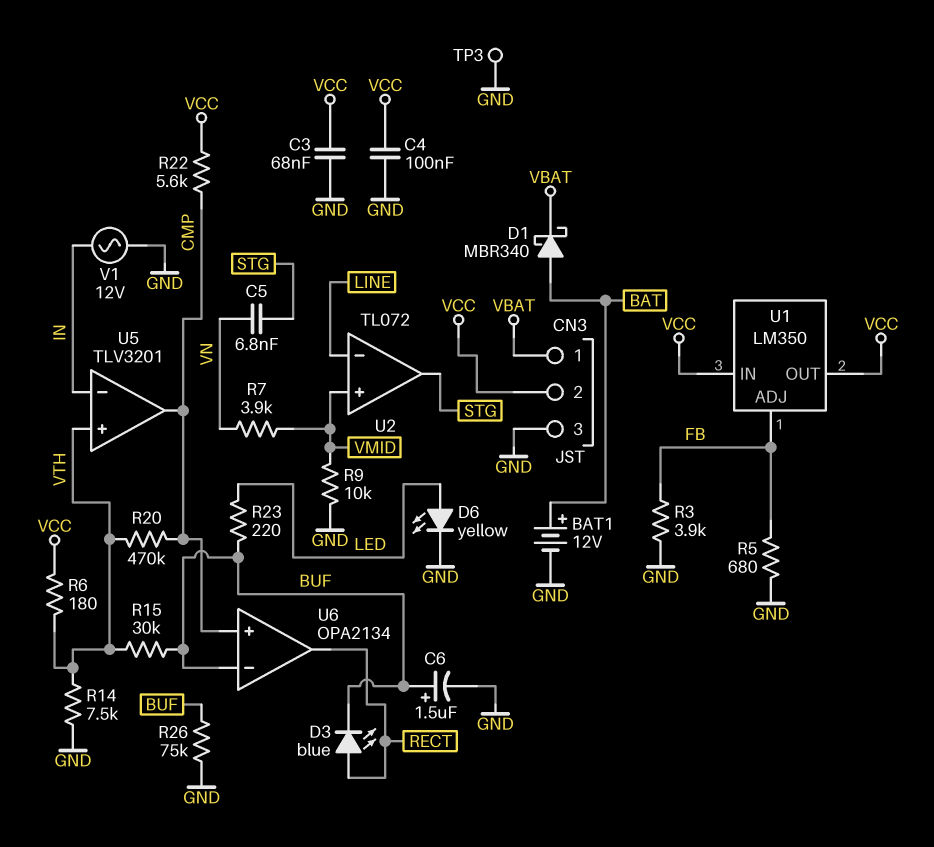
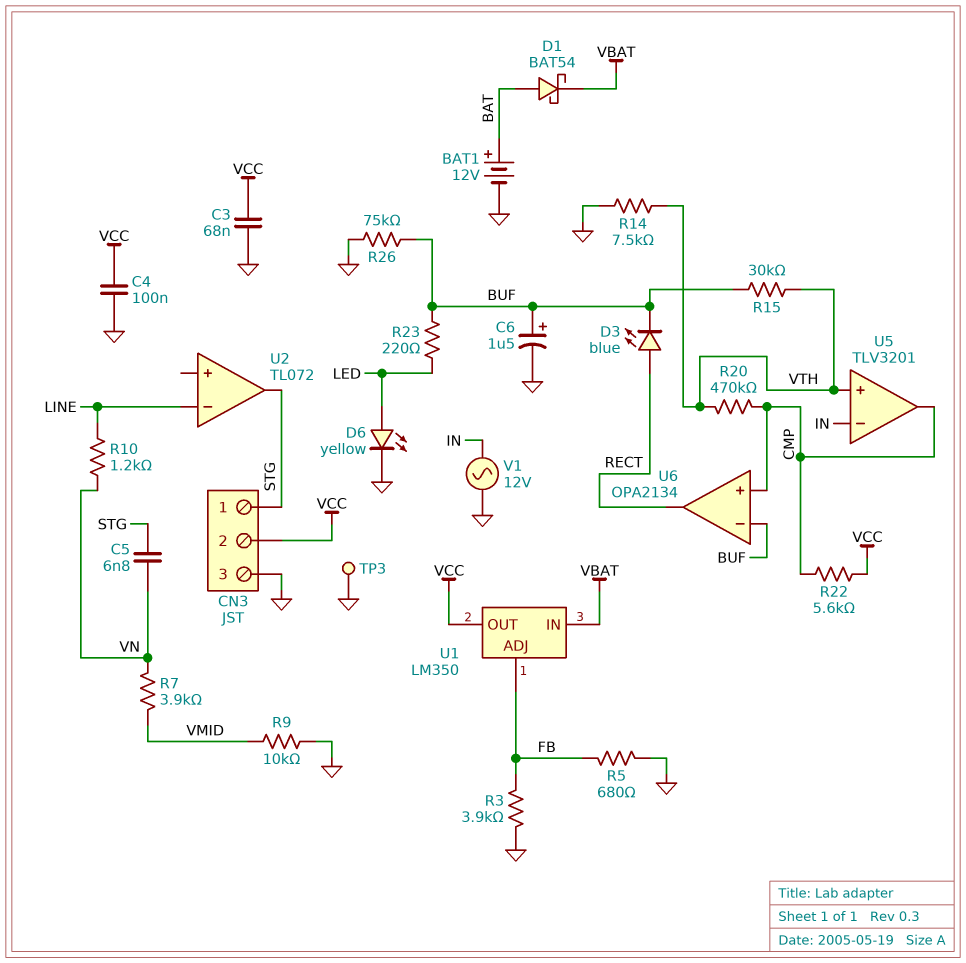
CN3 pin 1: VBAT -> STG
D1: schottky MBR340 (A BAT, K VBAT) -> schottky BAT54 (A BAT, K VBAT)
R6: 180 (VCC, VTH) -> none
R10: none -> 1.2k (LINE, VN)
U1 pin IN: VCC -> VBAT
U2 pin in+: VMID -> none

